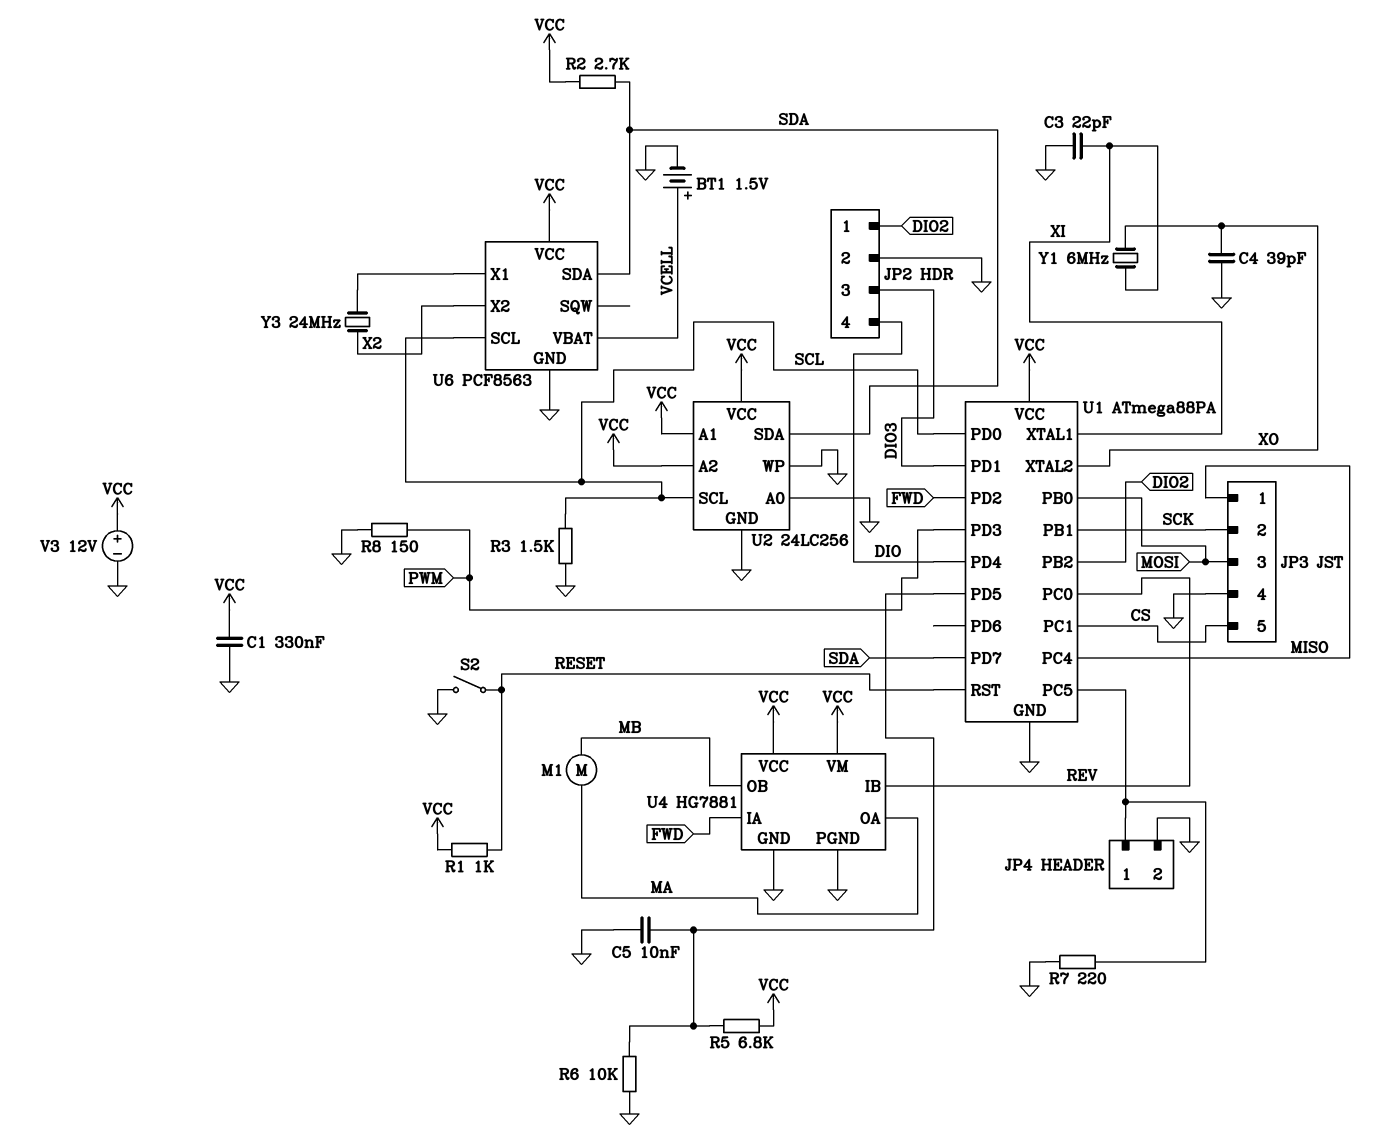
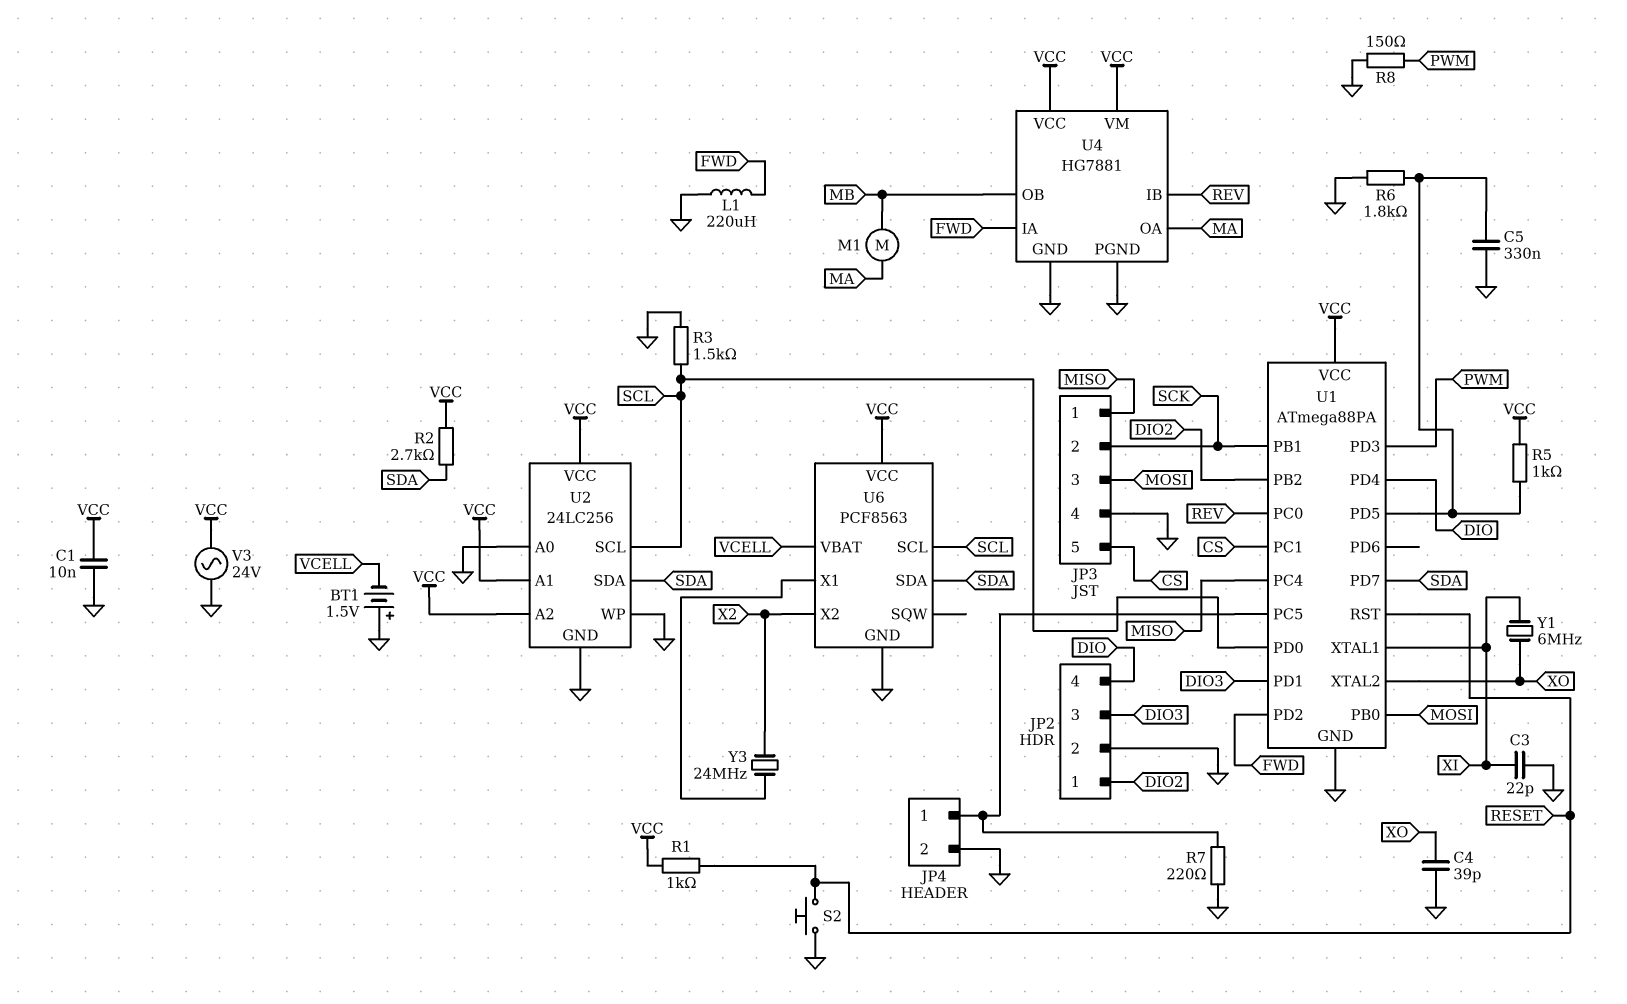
BT1: 1.5V (plus VCELL, minus GND) -> 1.5V (plus GND, minus VCELL)
C1: 330nF (GND, VCC) -> 10nF (GND, VCC)
C5: 10nF (GND, U1/PD5) -> 330nF (GND, U1/PD5)
L1: none -> 220uH (FWD, GND)
R5: 6.8k (U1/PD5, VCC) -> 1k (U1/PD5, VCC)
R6: 10k (GND, U1/PD5) -> 1.8k (GND, U1/PD5)
S2: switch (GND, RESET) -> button (GND, RESET)
V3: 12V (plus VCC, minus GND) -> AC 24V (GND, VCC)

